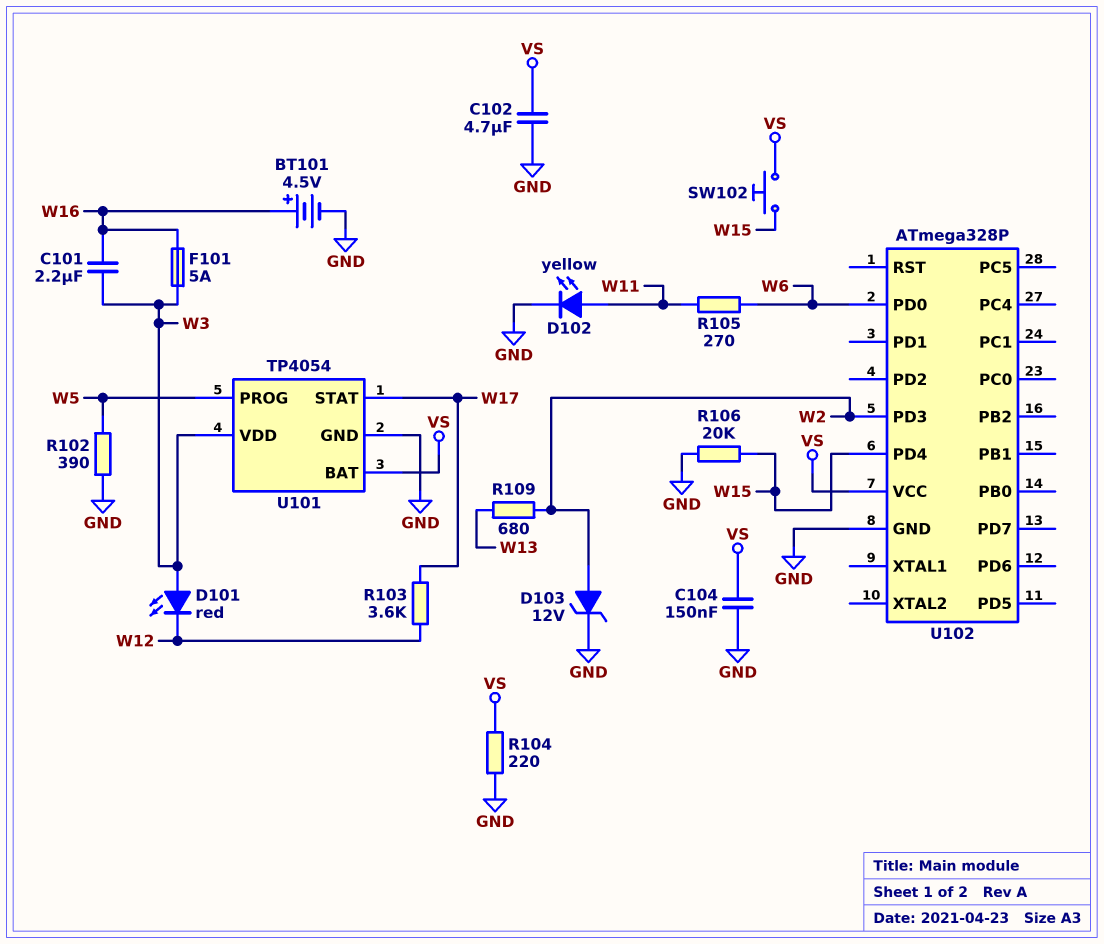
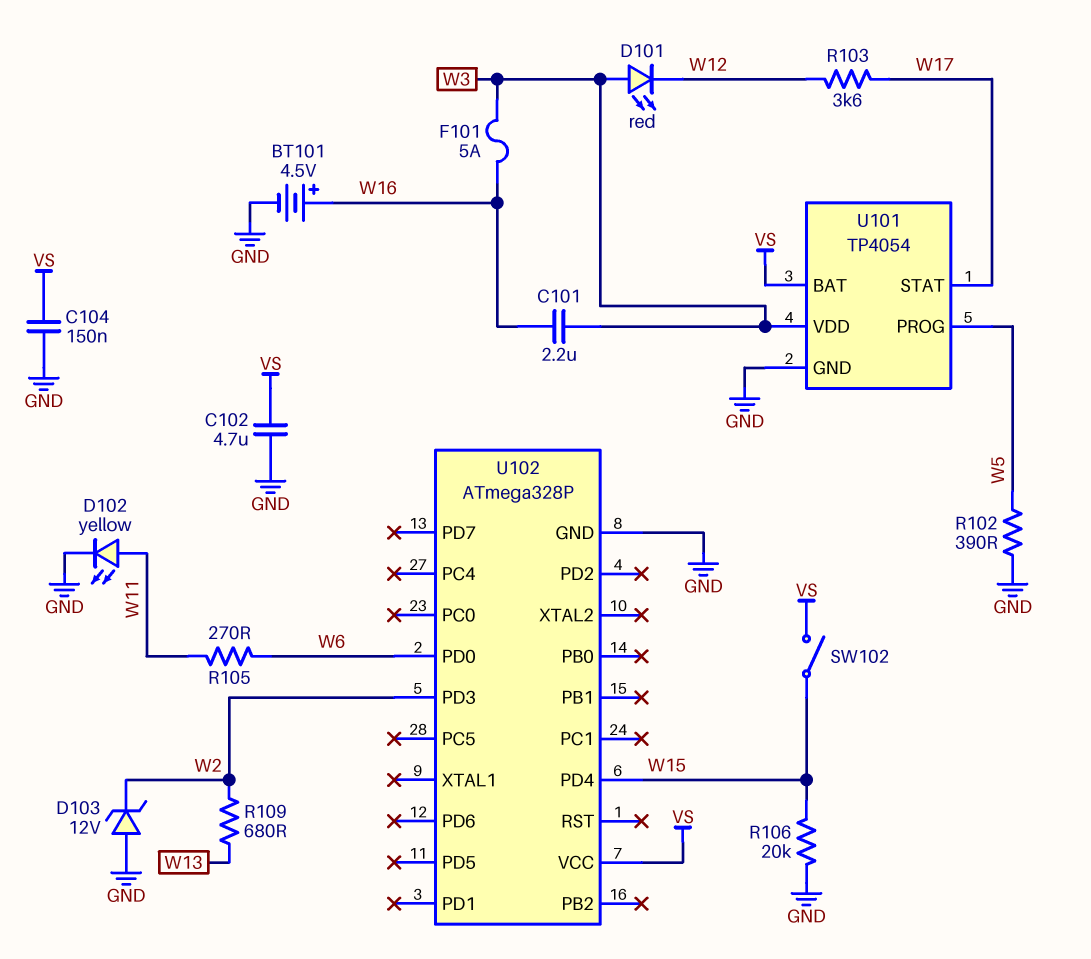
D103: zener 12V (A W2, K GND) -> zener 12V (A GND, K W2)
R104: 220 (GND, VS) -> none
SW102: button (VS, W15) -> switch (VS, W15)

